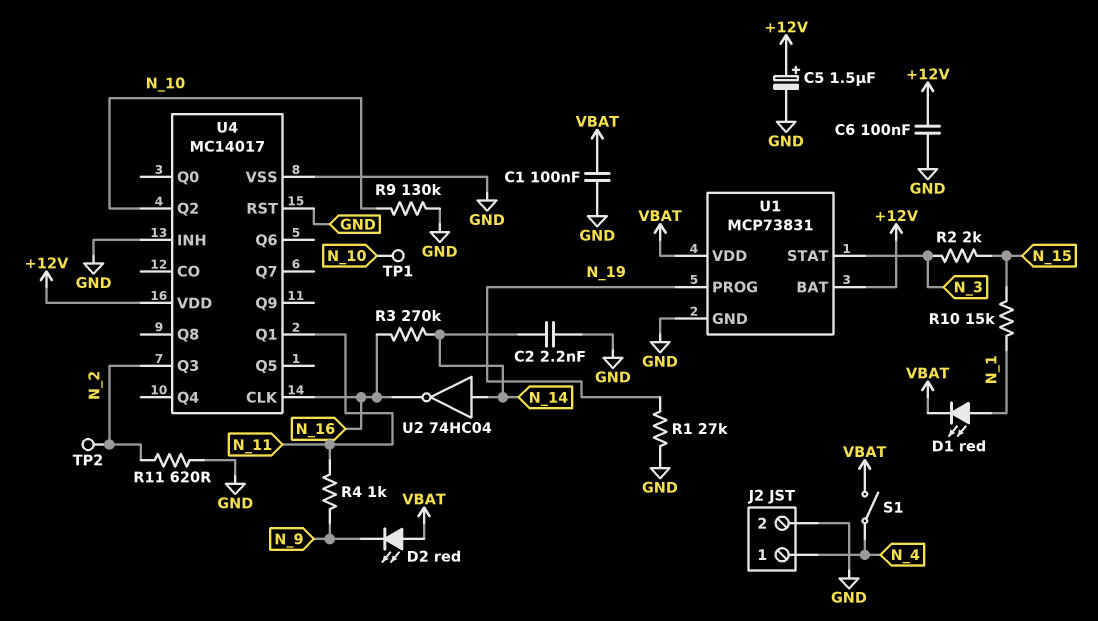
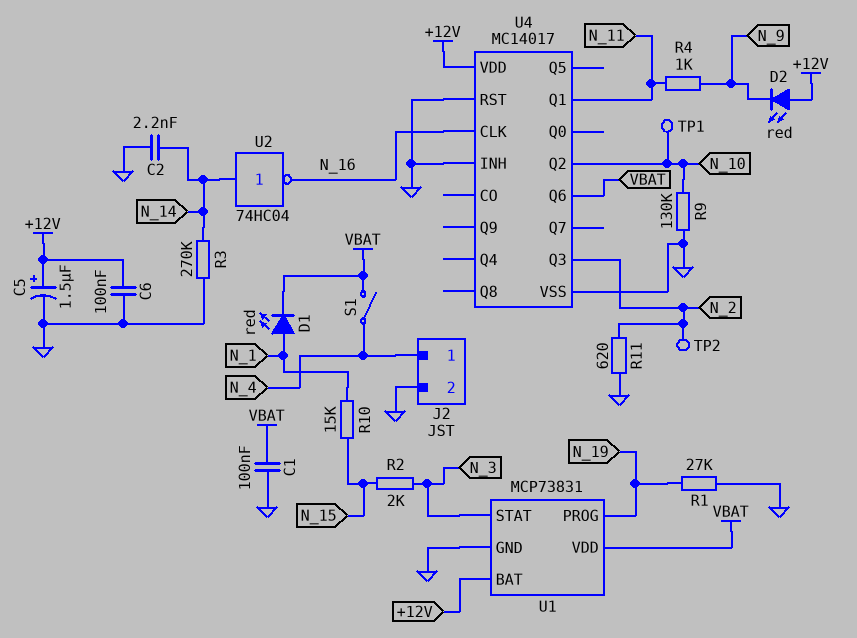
D2: LED red (A VBAT, K N_9) -> LED red (A +12V, K N_9)
R3: 270k (N_14, N_16) -> 270k (GND, N_14)
U4 pin Q6: none -> VBAT

